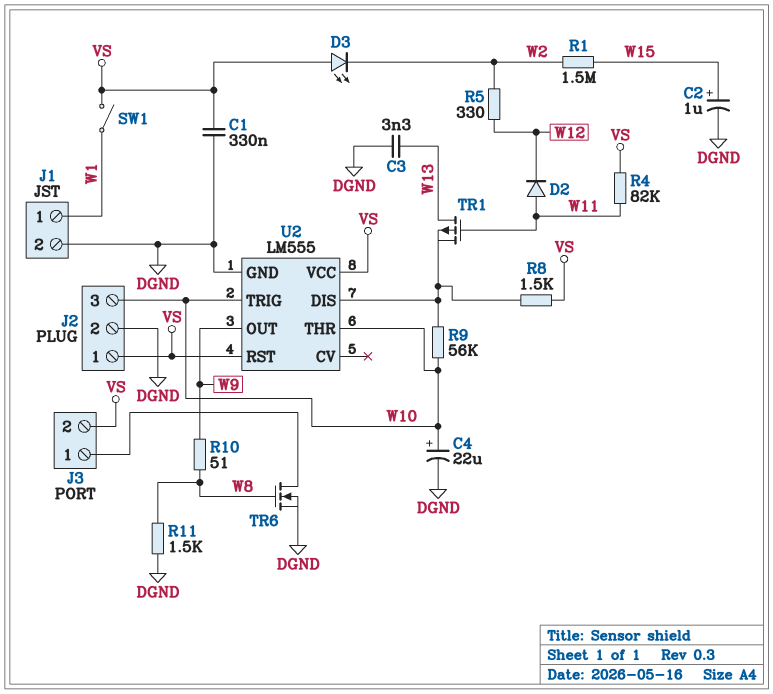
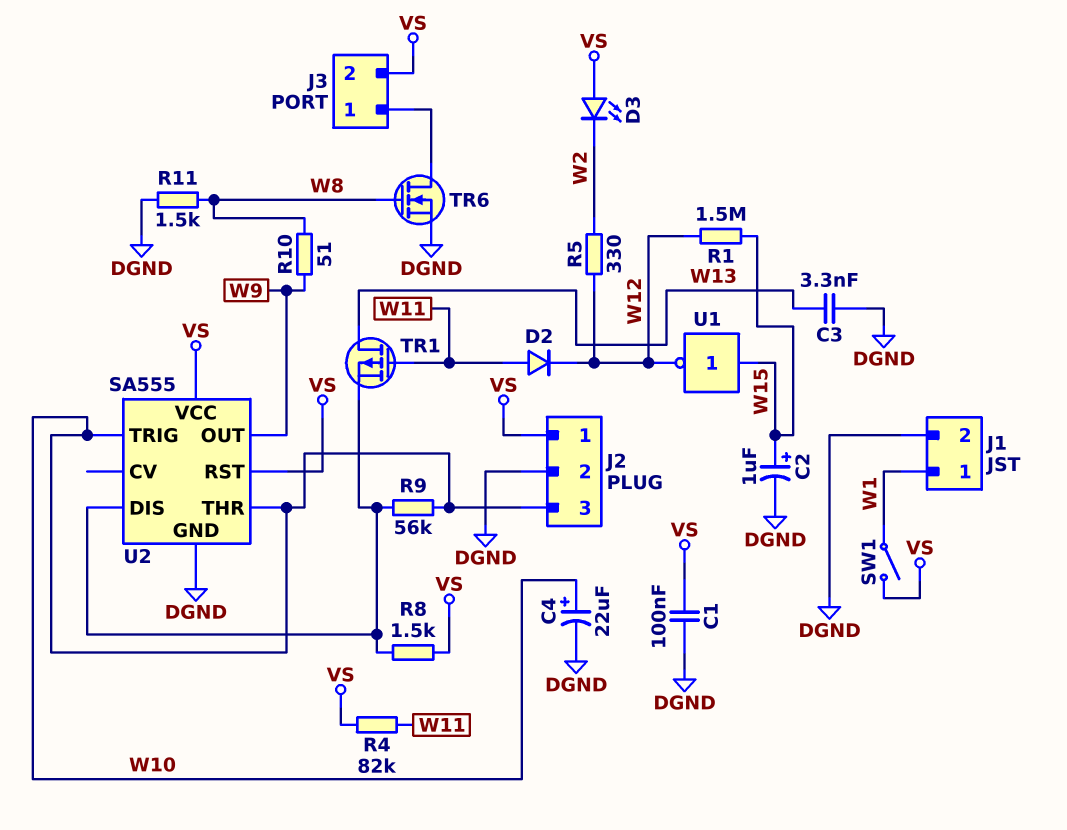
C1: 330nF (DGND, VS) -> 100nF (DGND, VS)
R1: 1.5M (W2, W15) -> 1.5M (W12, W15)
U1: none -> NOT (in W15, out W12)
U2: LM555 -> SA555

